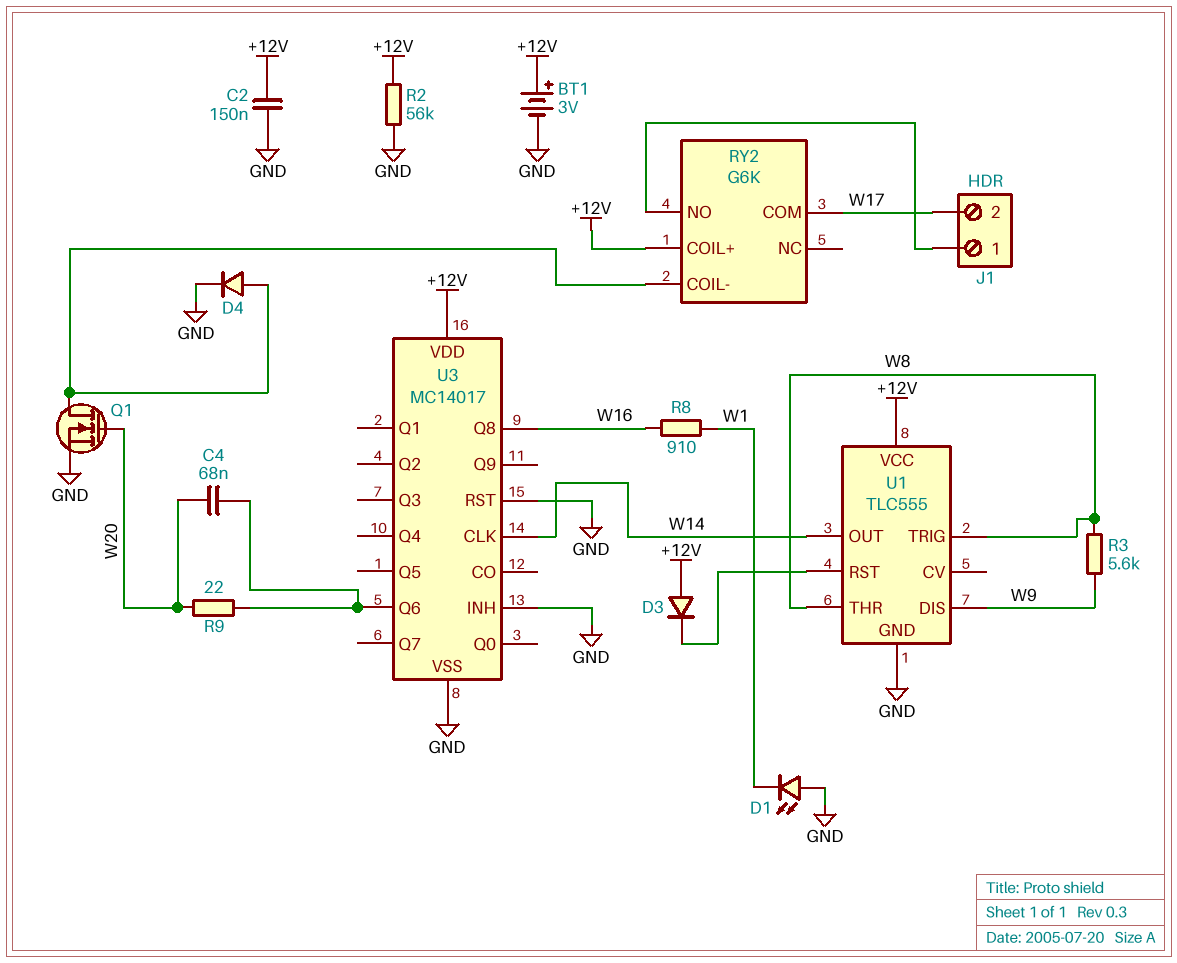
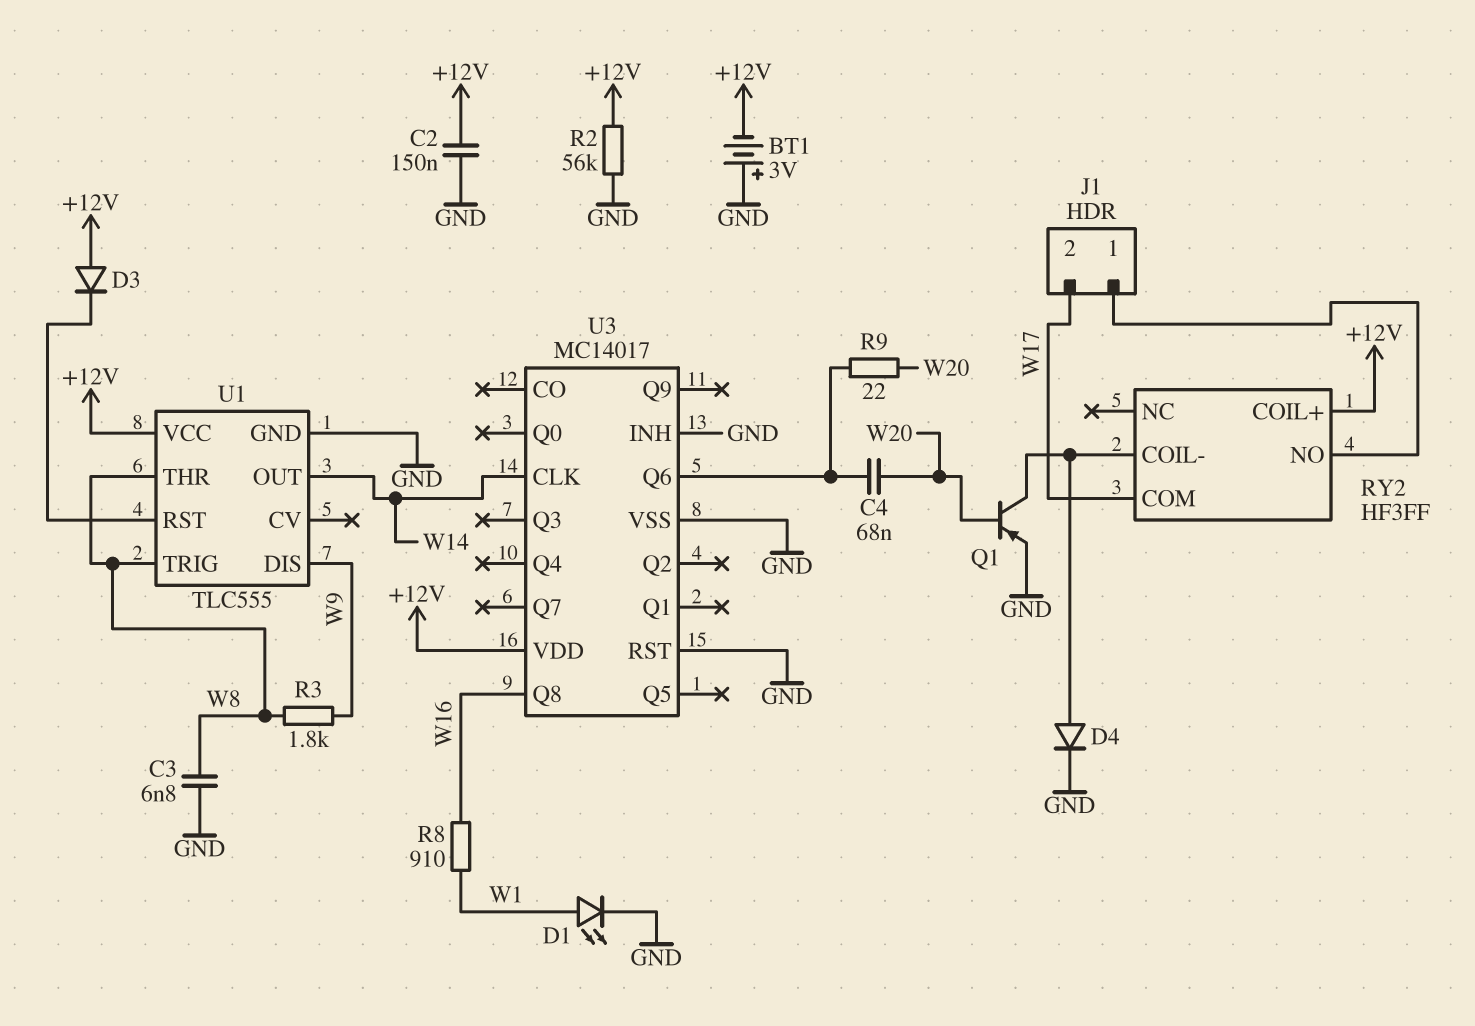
BT1: 3V (plus +12V, minus GND) -> 3V (plus GND, minus +12V)
C3: none -> 6.8nF (GND, W8)
D1: LED (A GND, K W1) -> LED (A W1, K GND)
Q1: NMOS (G W20, D RY2/COIL-, S GND) -> PNP (B W20, C RY2/COIL-, E GND)
R3: 5.6k (W8, W9) -> 1.8k (W8, W9)
RY2: G6K -> HF3FF

